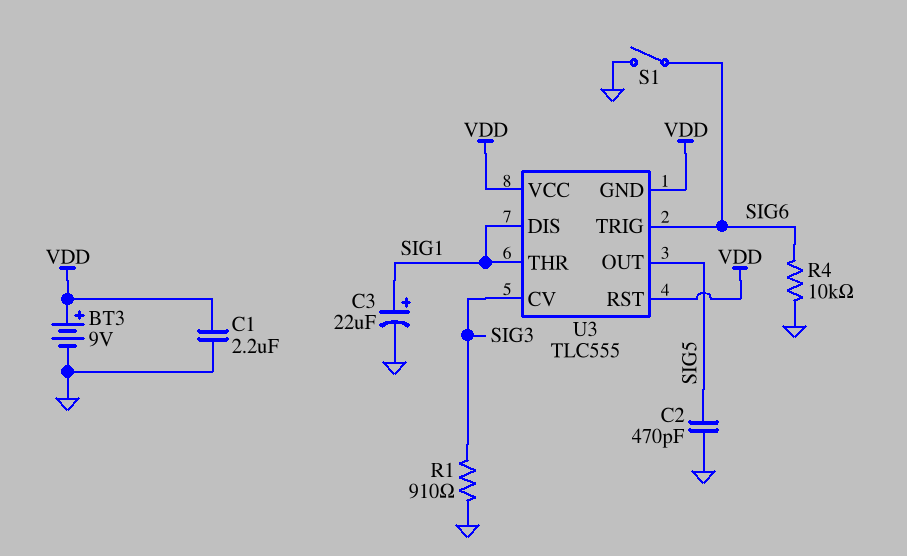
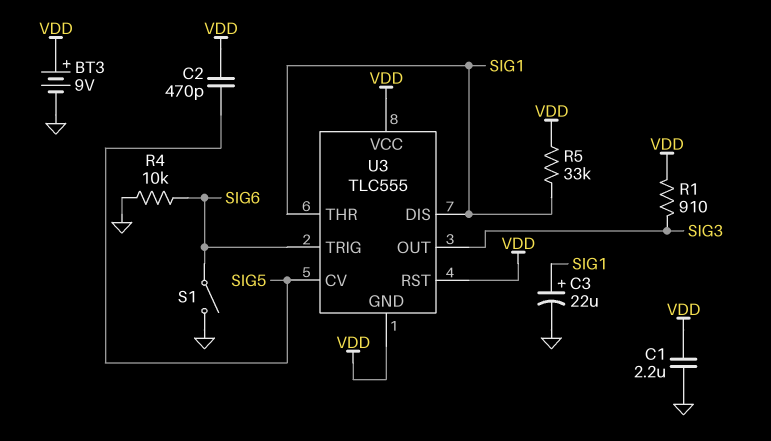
C2: 470pF (GND, SIG5) -> 470pF (SIG5, VDD)
R1: 910 (GND, SIG3) -> 910 (SIG3, VDD)
R5: none -> 33k (SIG1, VDD)
U3 pin CV: SIG3 -> SIG5
U3 pin OUT: SIG5 -> SIG3

